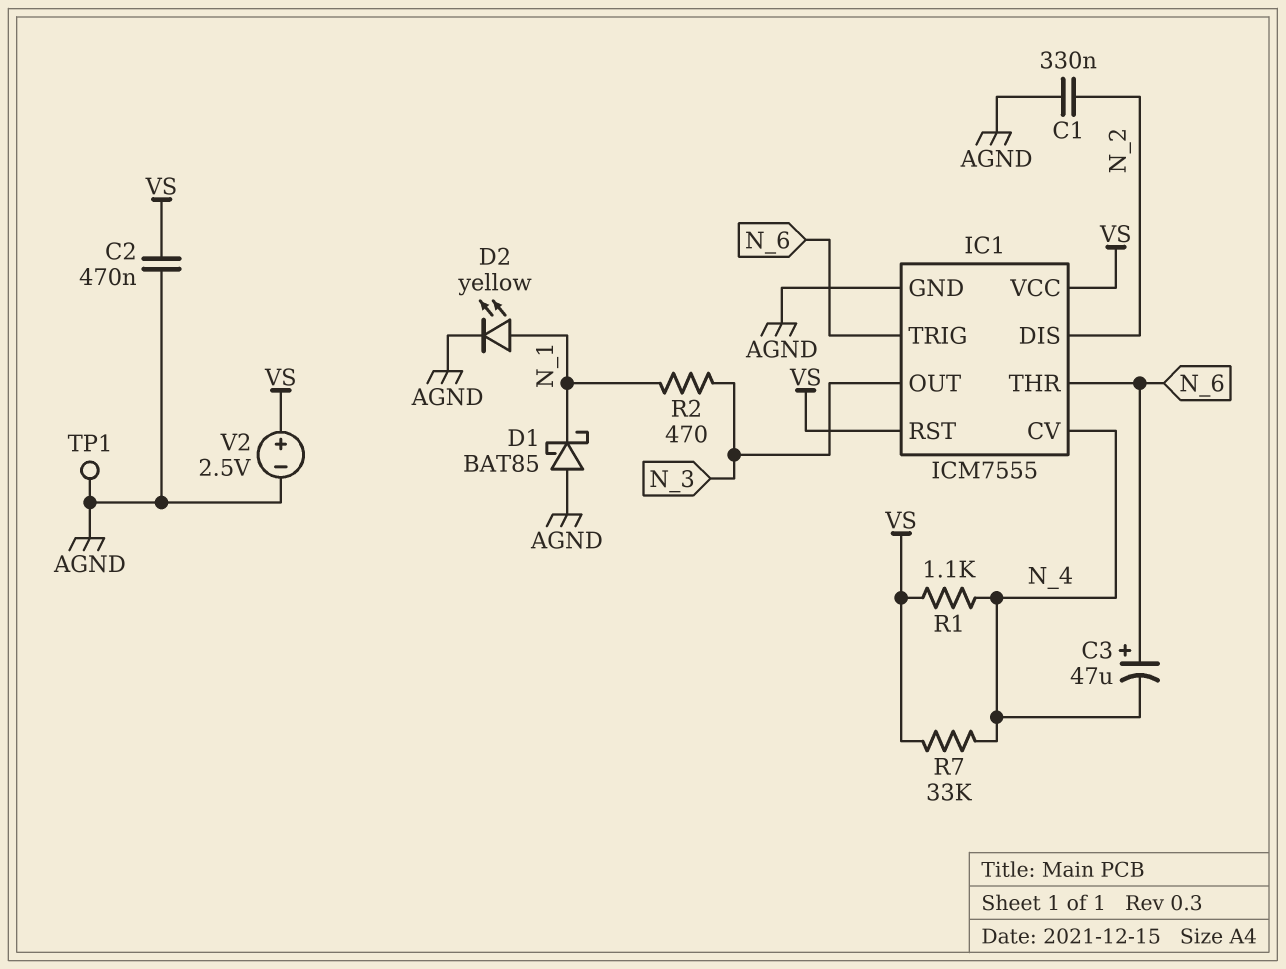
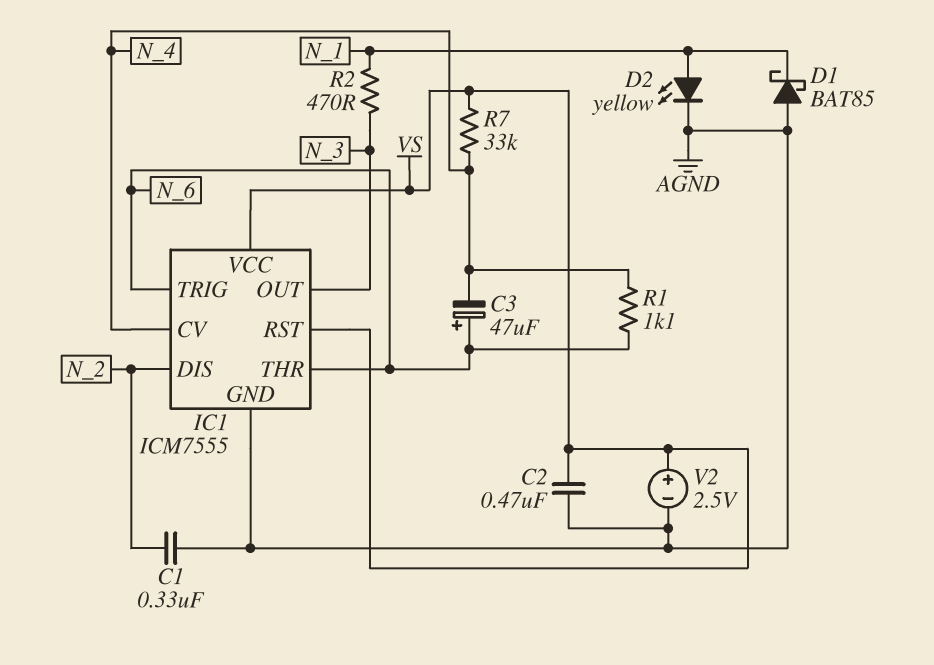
R1: 1.1k (N_4, VS) -> 1.1k (N_4, N_6)
TP1: test point (AGND) -> none

